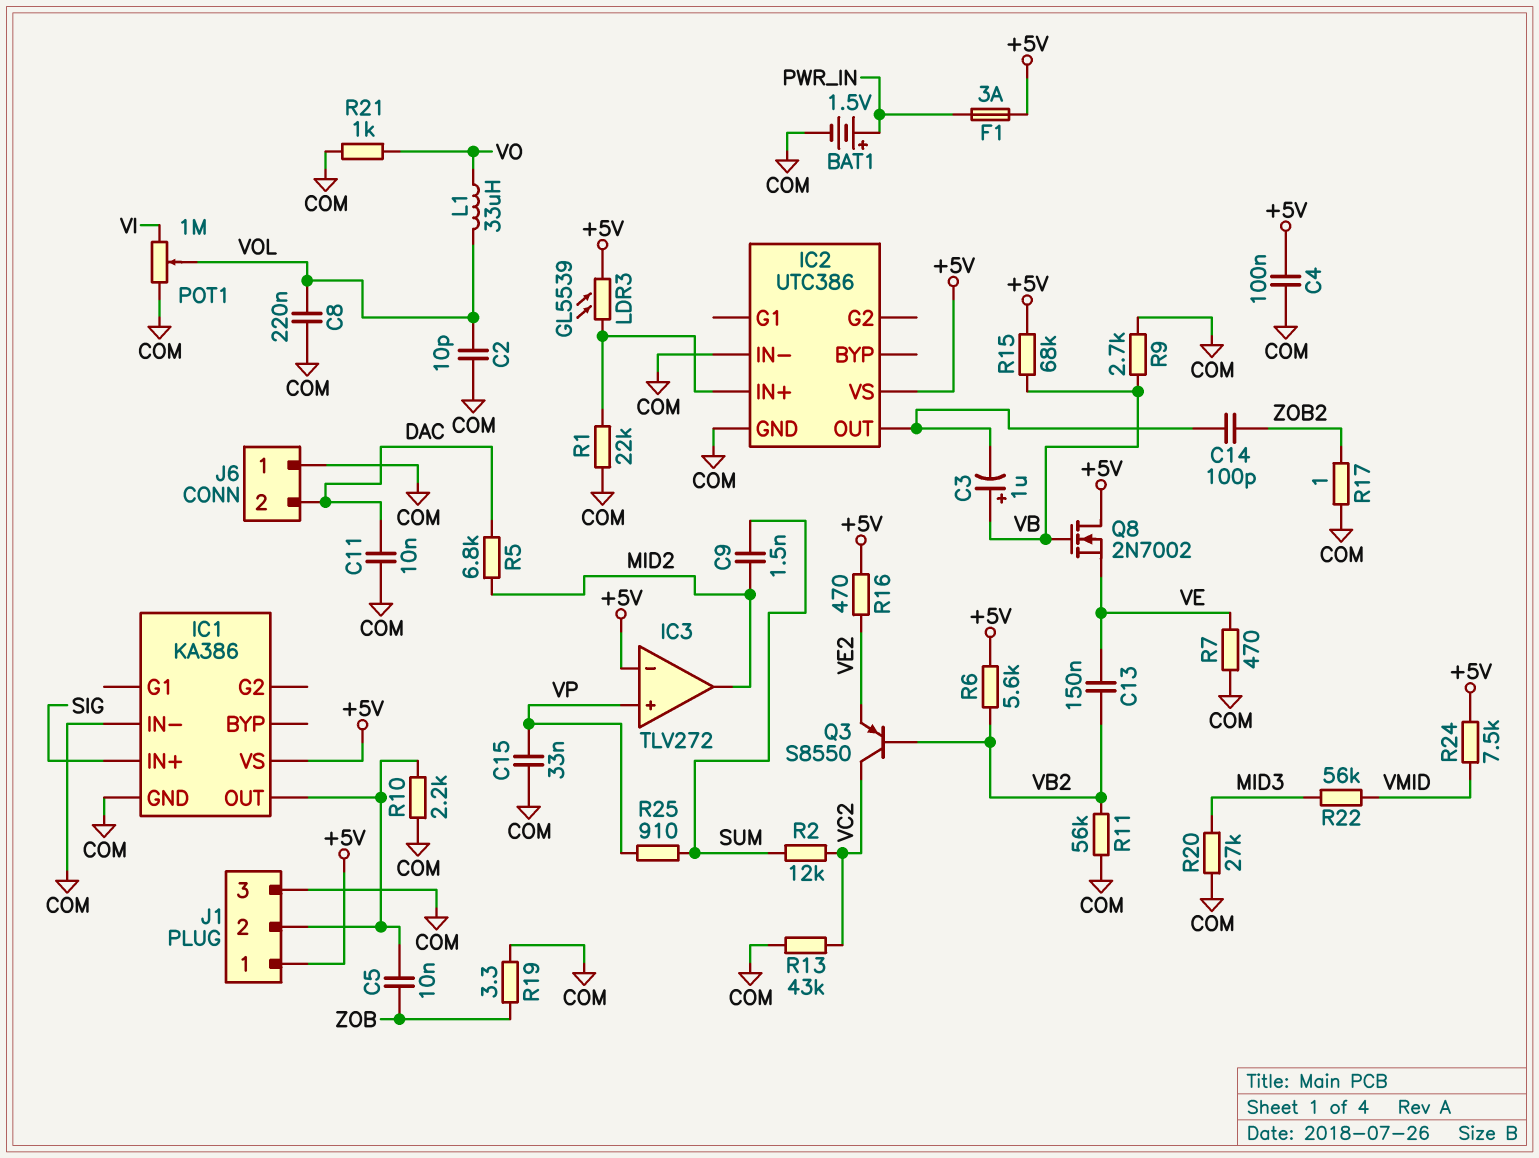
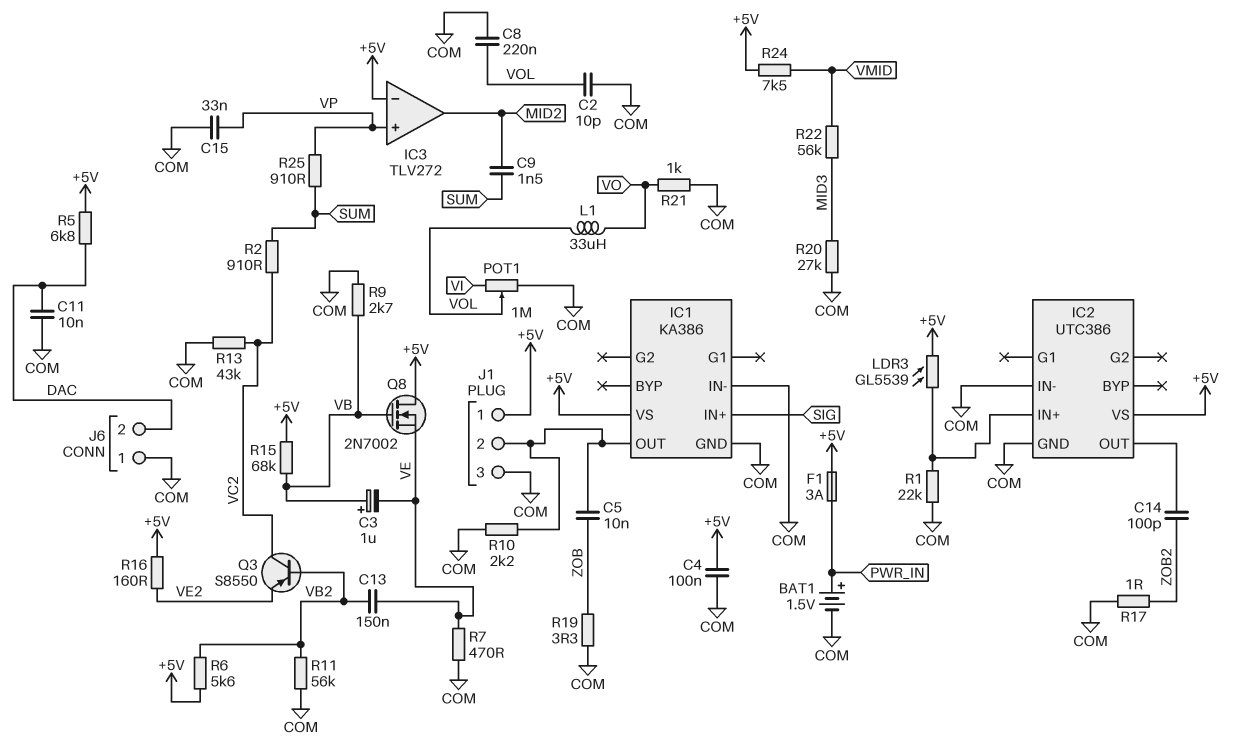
C3: 1uF (plus VB, minus IC2/OUT) -> 1uF (plus VB, minus VE)
R2: 12k (SUM, VC2) -> 910 (SUM, VC2)
R5: 6.8k (DAC, MID2) -> 6.8k (+5V, DAC)
R16: 470 (+5V, VE2) -> 160 (+5V, VE2)

